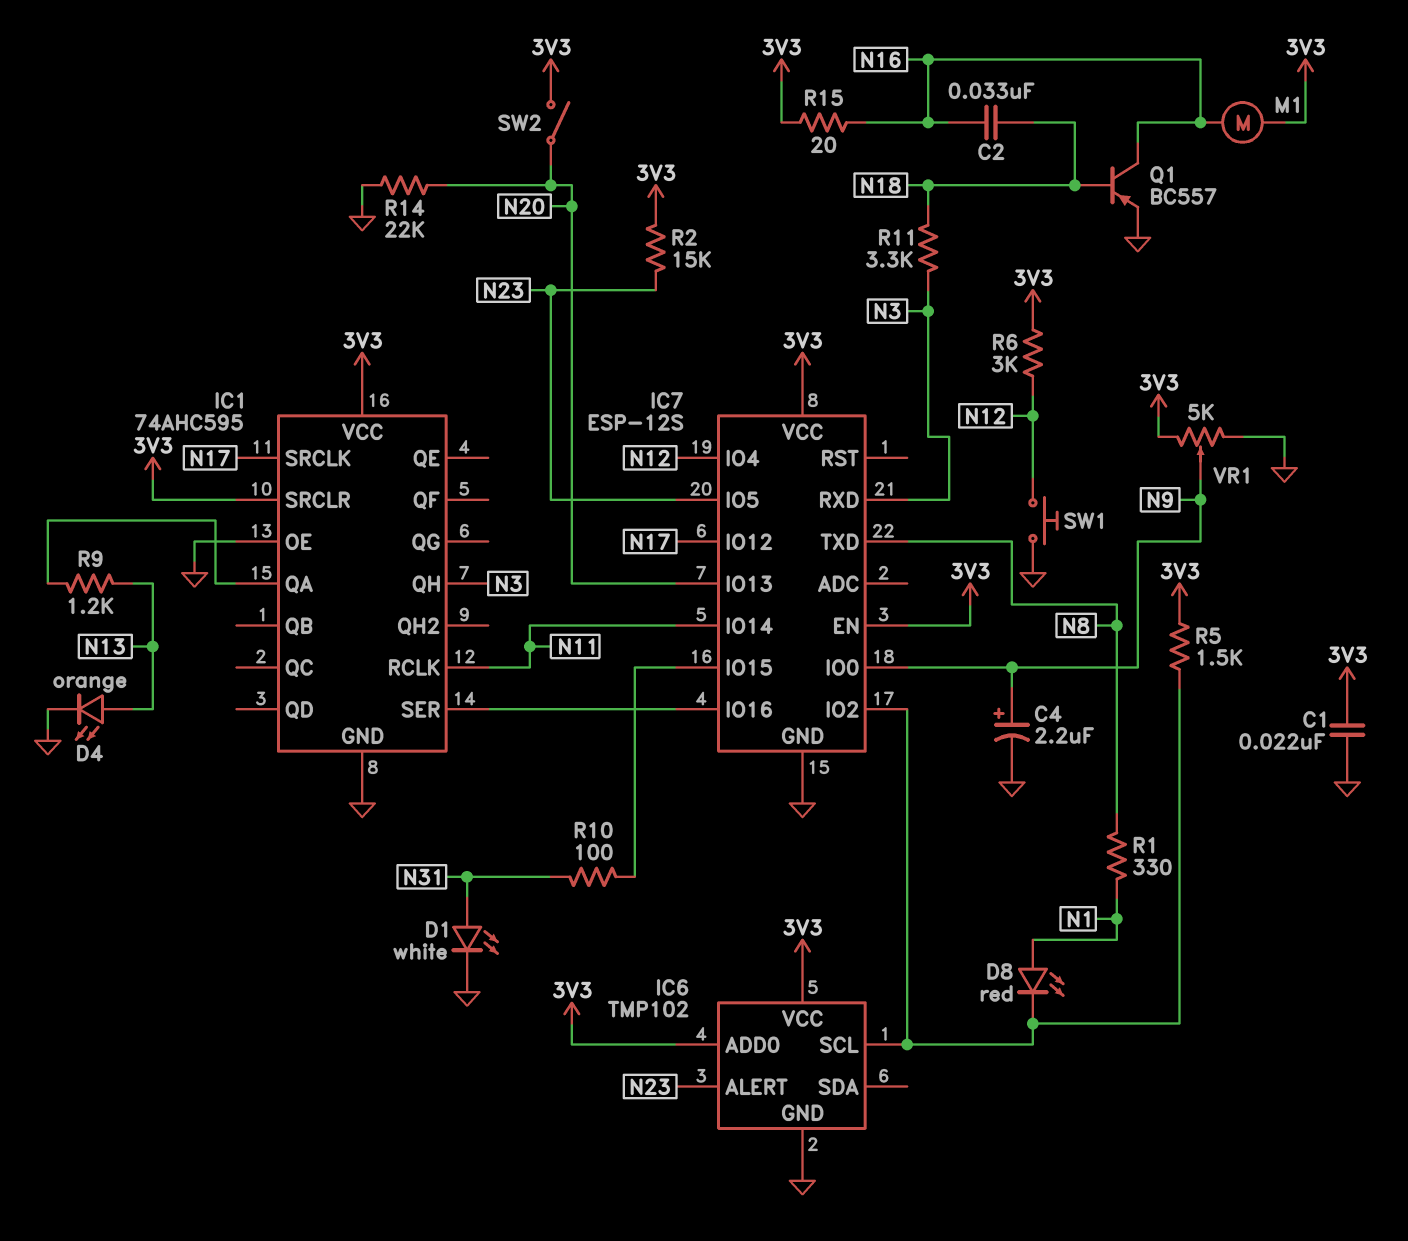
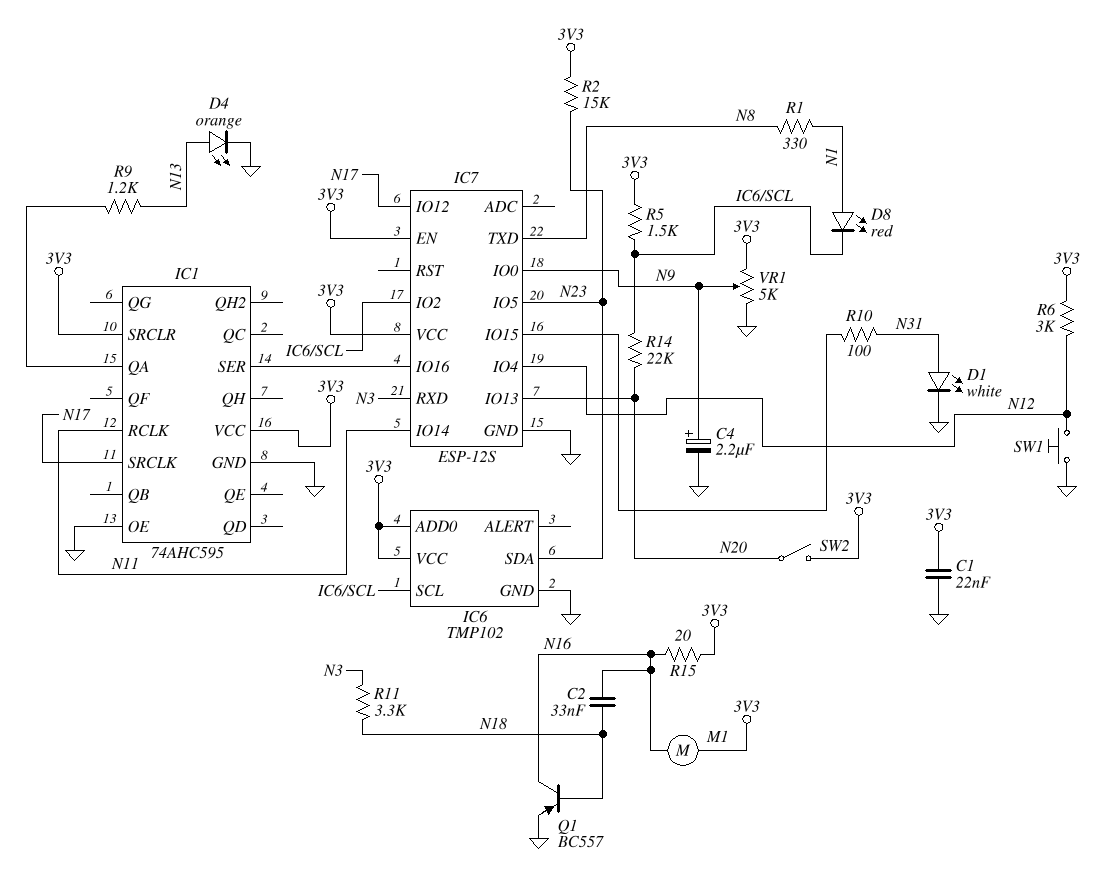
IC1 pin QH: N3 -> none
IC6 pin ALERT: N23 -> none
IC6 pin SDA: none -> N23
R14: 22k (GND, N20) -> 22k (IC6/SCL, N20)

